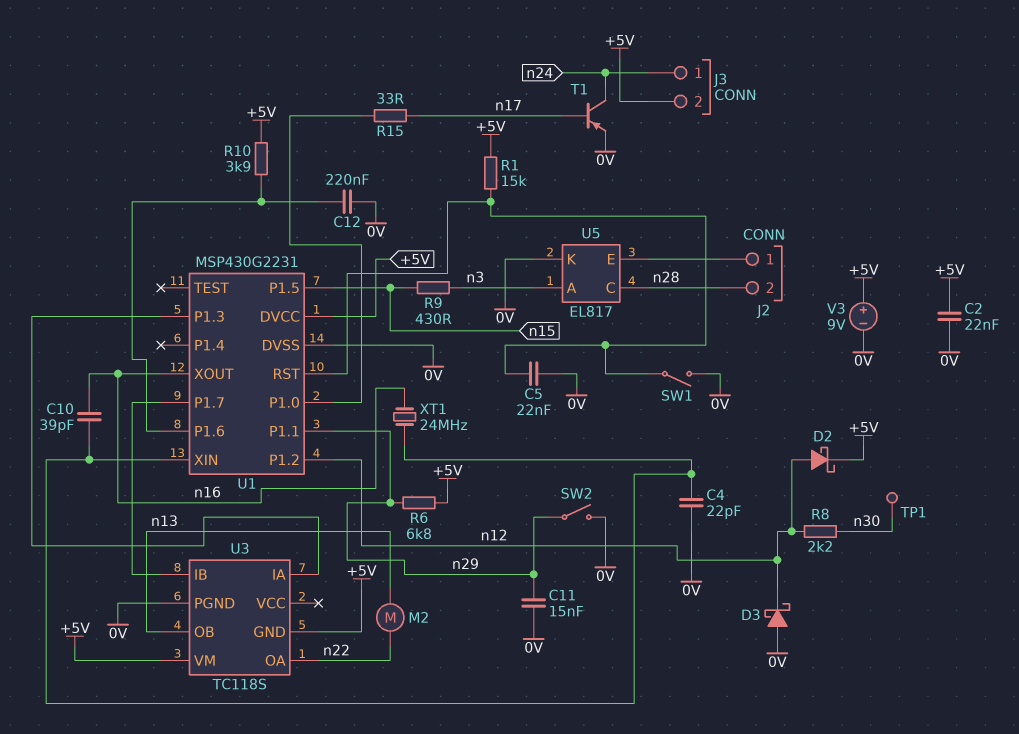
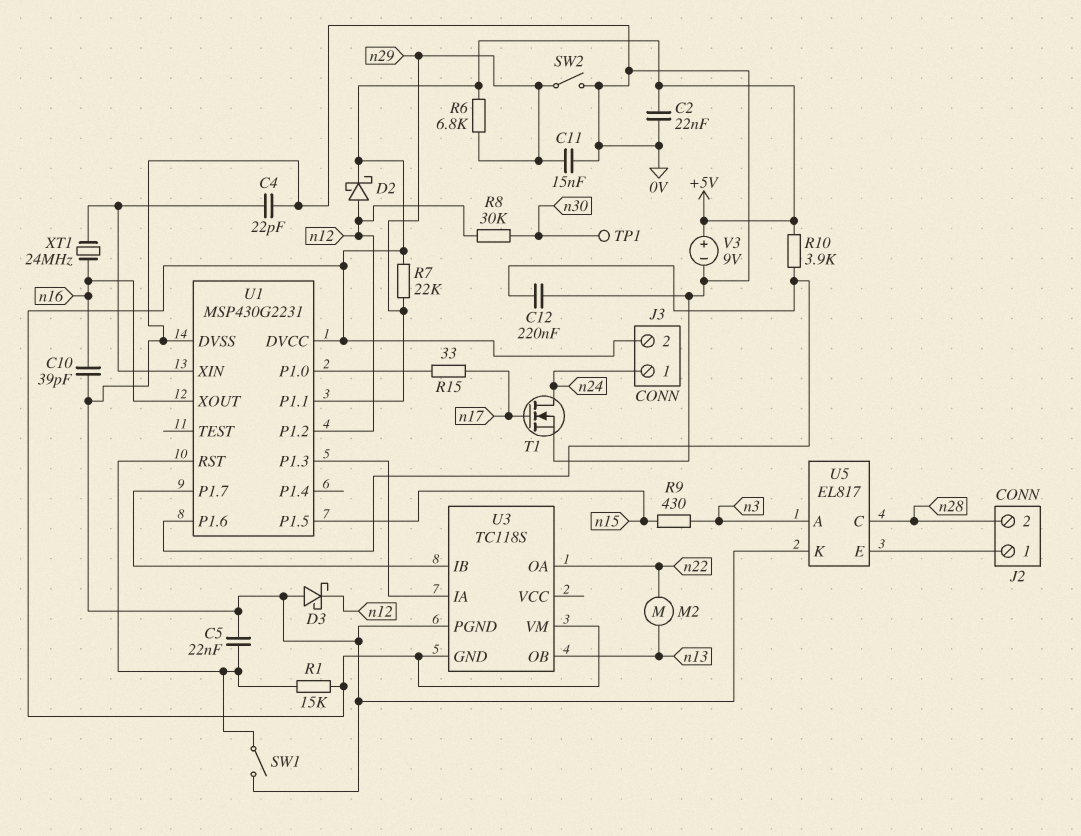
C10: 39pF (U1/XIN, n16) -> 39pF (0V, n16)
R7: none -> 22k (+5V, n29)
R8: 2.2k (n12, n30) -> 30k (n12, n30)
T1: PNP (B n17, C n24, E 0V) -> NMOS (G n17, D n24, S 0V)

